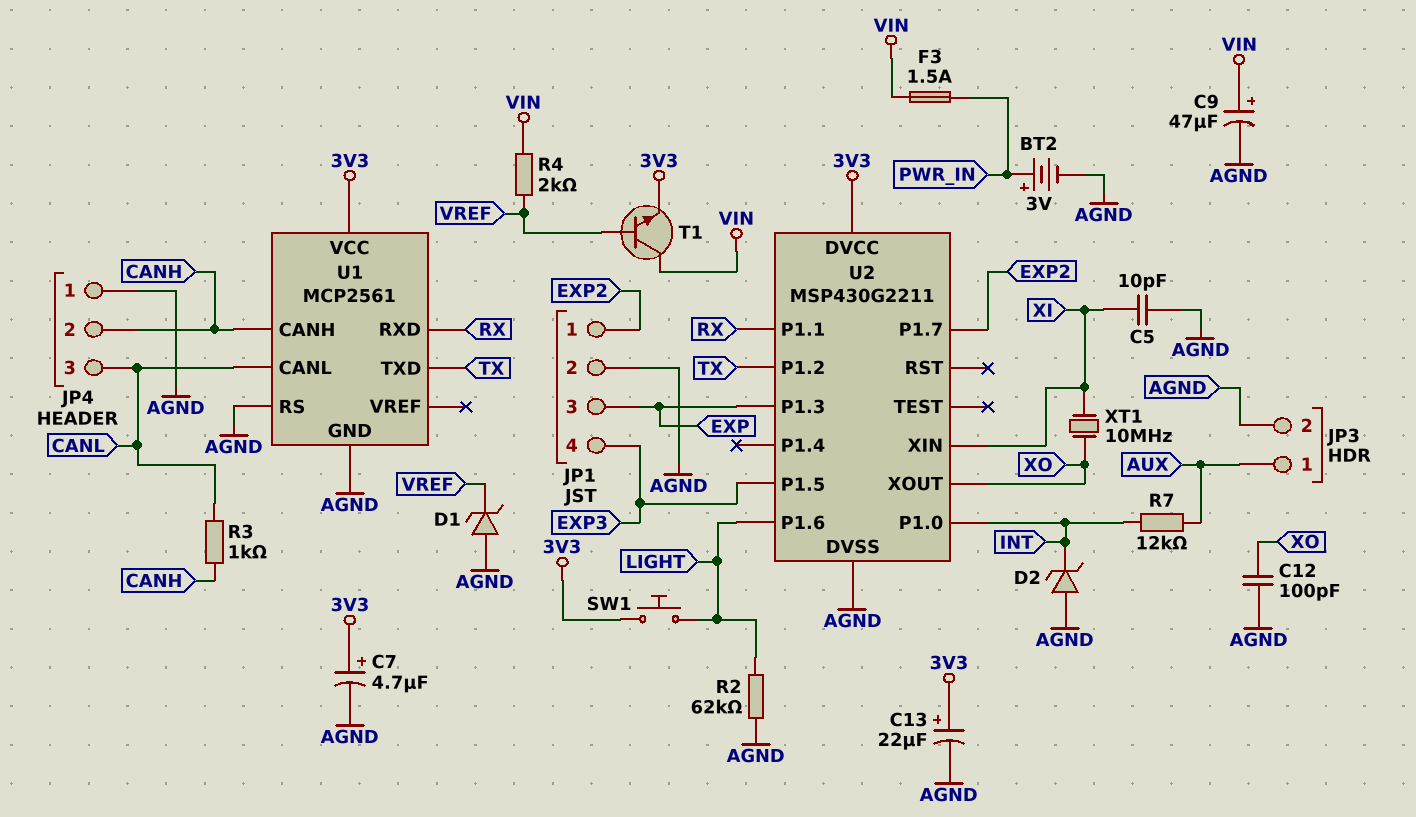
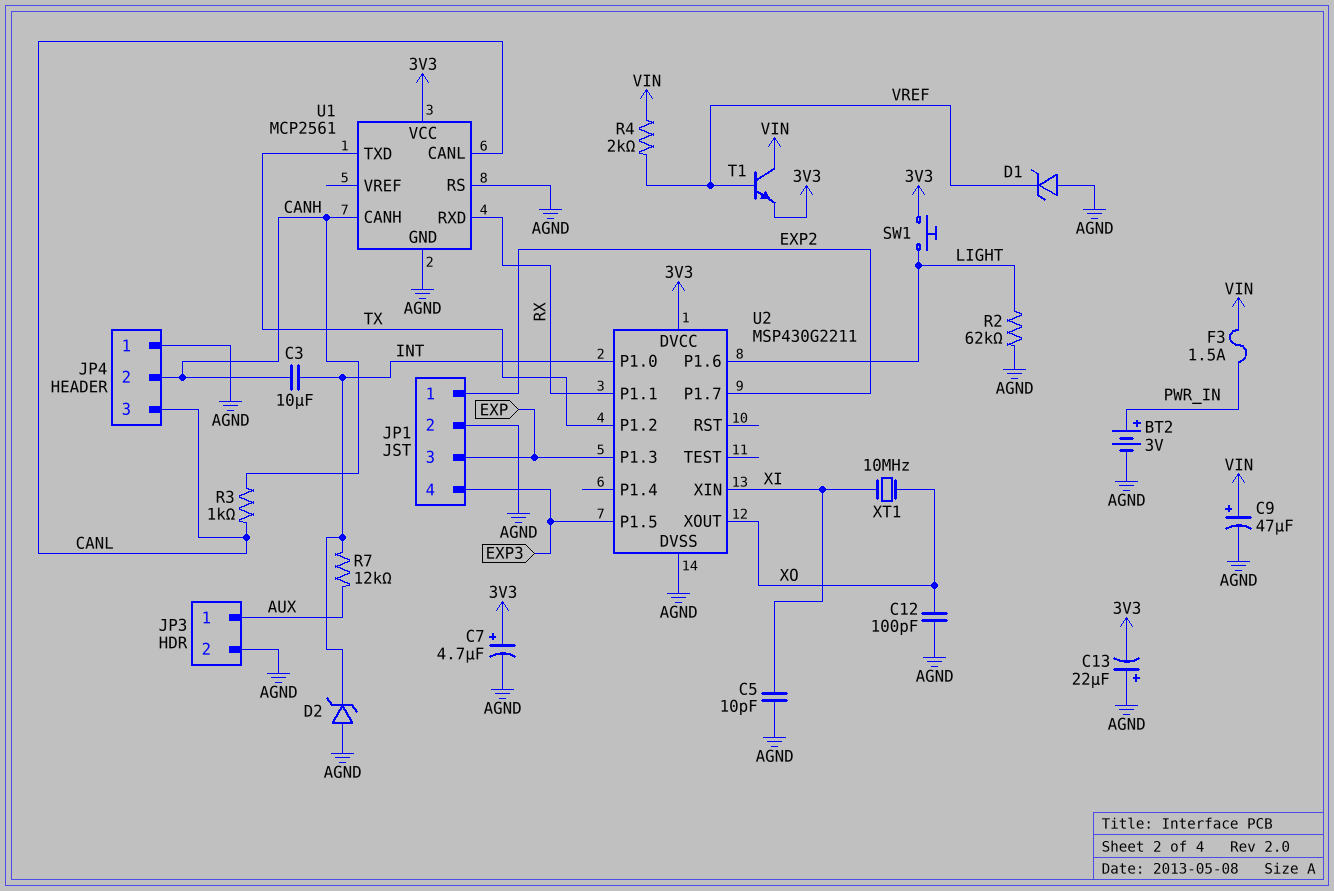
C3: none -> 10uF (CANH, INT)
C13: 22uF (plus 3V3, minus AGND) -> 22uF (plus AGND, minus 3V3)

